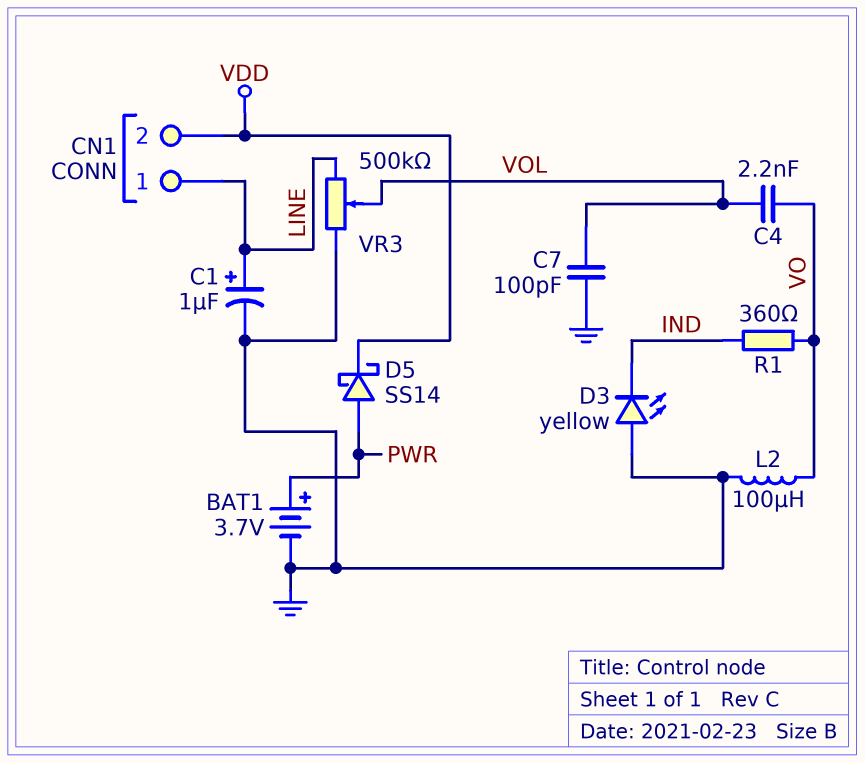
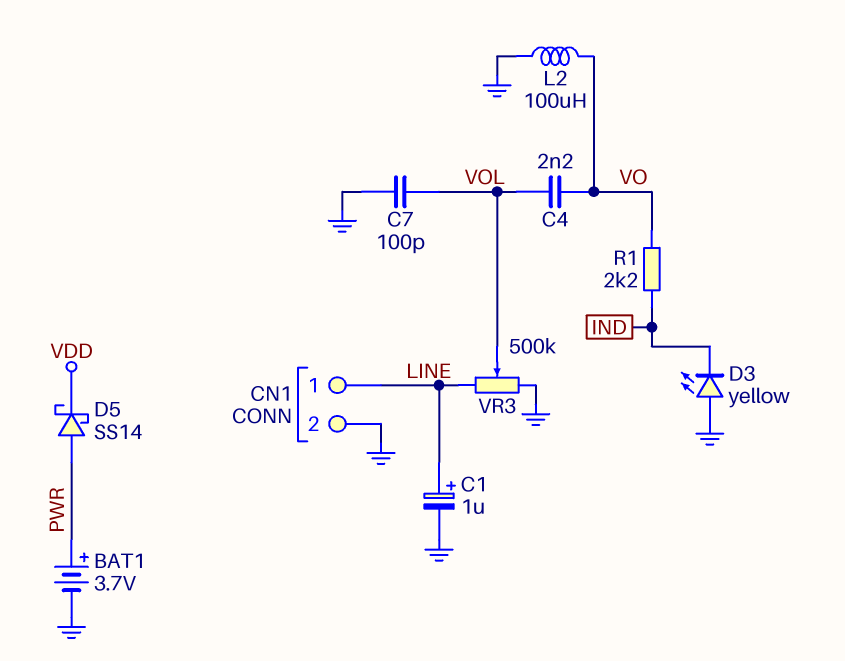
CN1 pin 2: VDD -> GND
R1: 360 (IND, VO) -> 2.2k (IND, VO)

